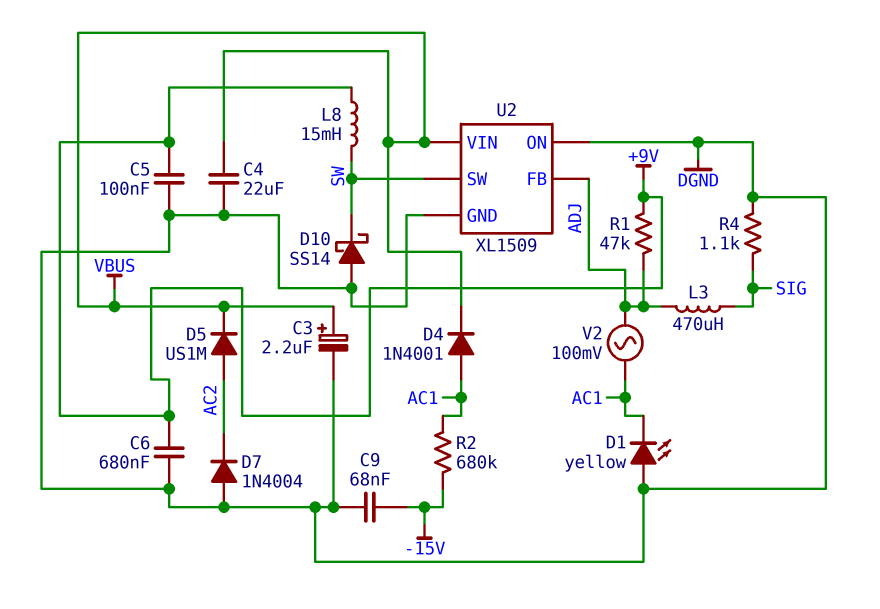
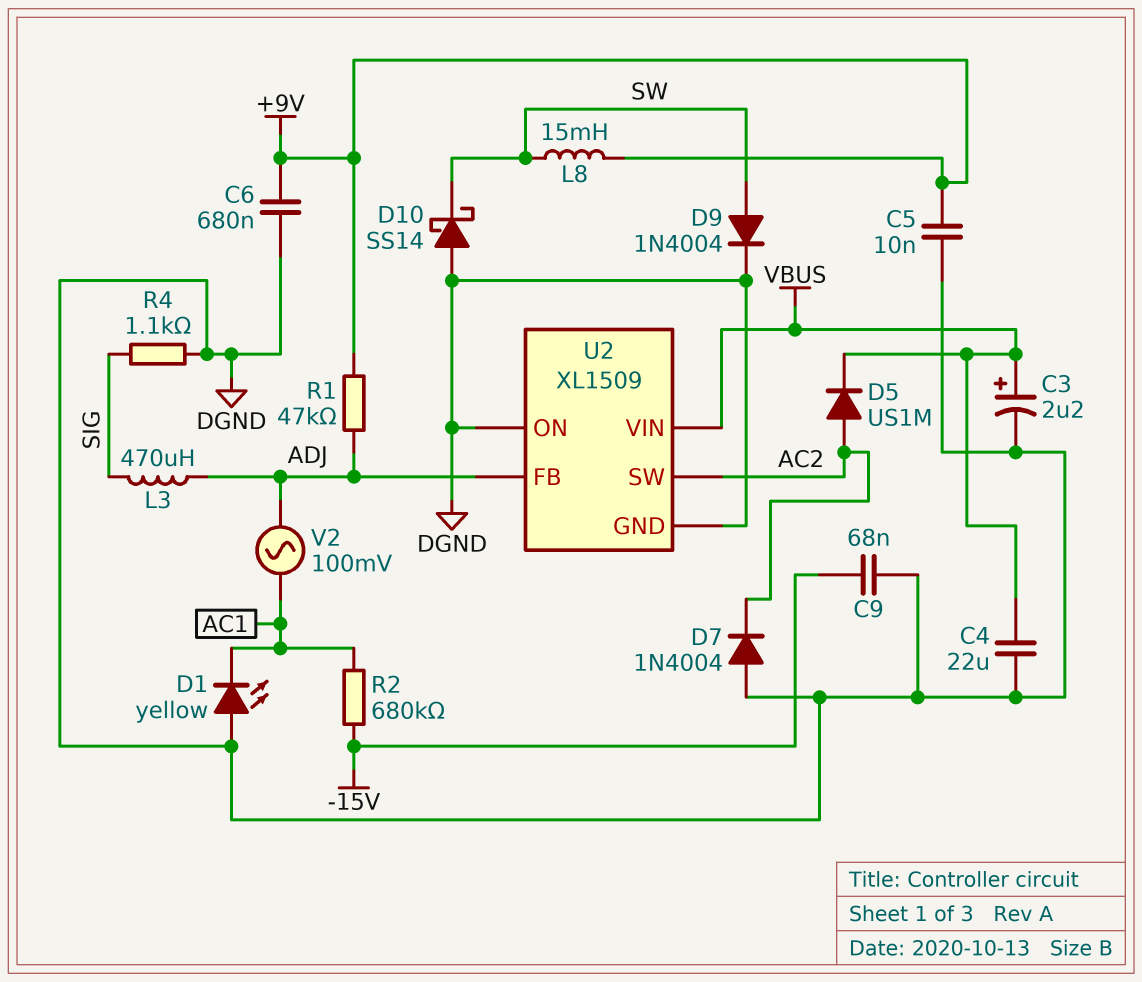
C5: 100nF (+9V, DGND) -> 10nF (+9V, DGND)
D4: diode 1N4001 (A AC1, K VBUS) -> none
D9: none -> diode 1N4004 (A SW, K DGND)
U2 pin SW: SW -> AC2

